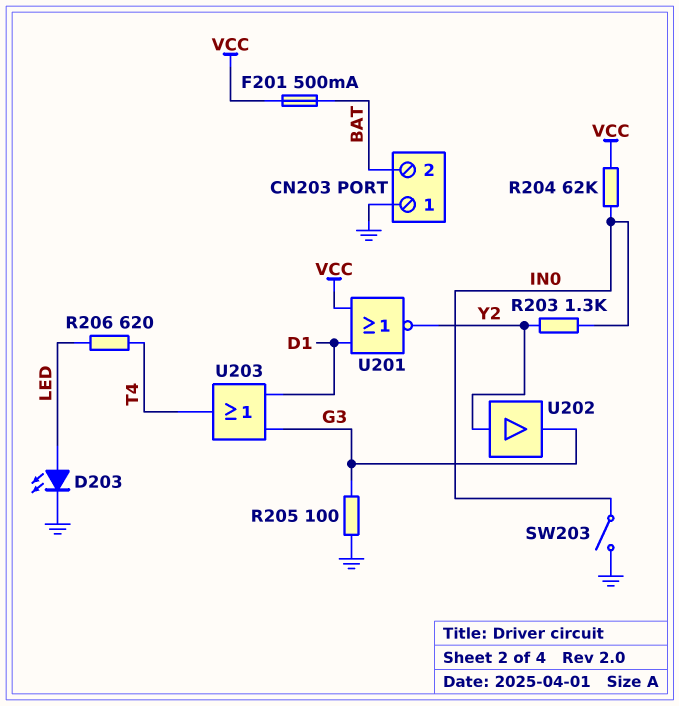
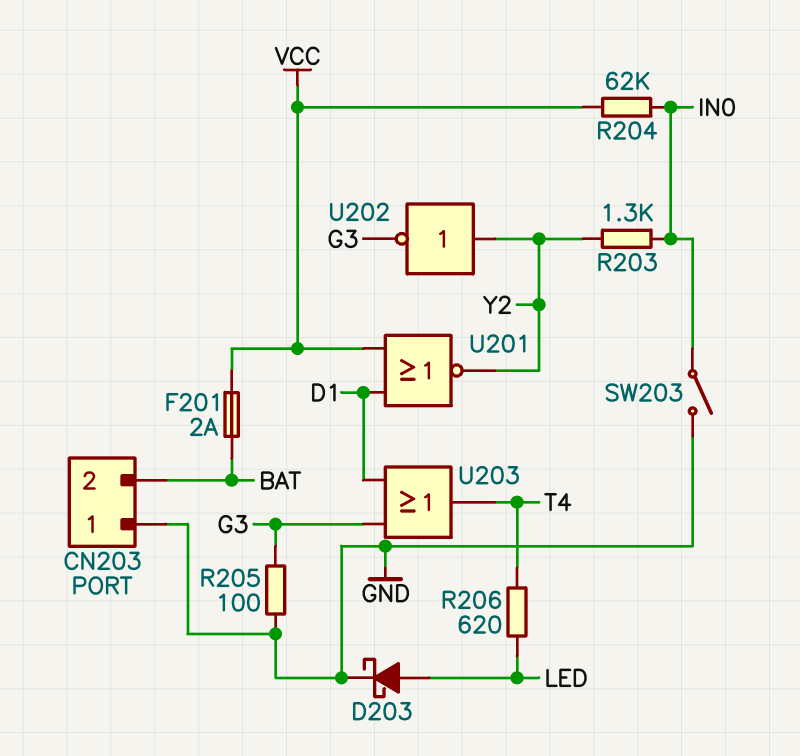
D203: LED (A LED, K GND) -> schottky (A LED, K GND)
F201: 500mA (BAT, VCC) -> 2A (BAT, VCC)
U202: buffer (in Y2, out G3) -> NOT (in Y2, out G3)

